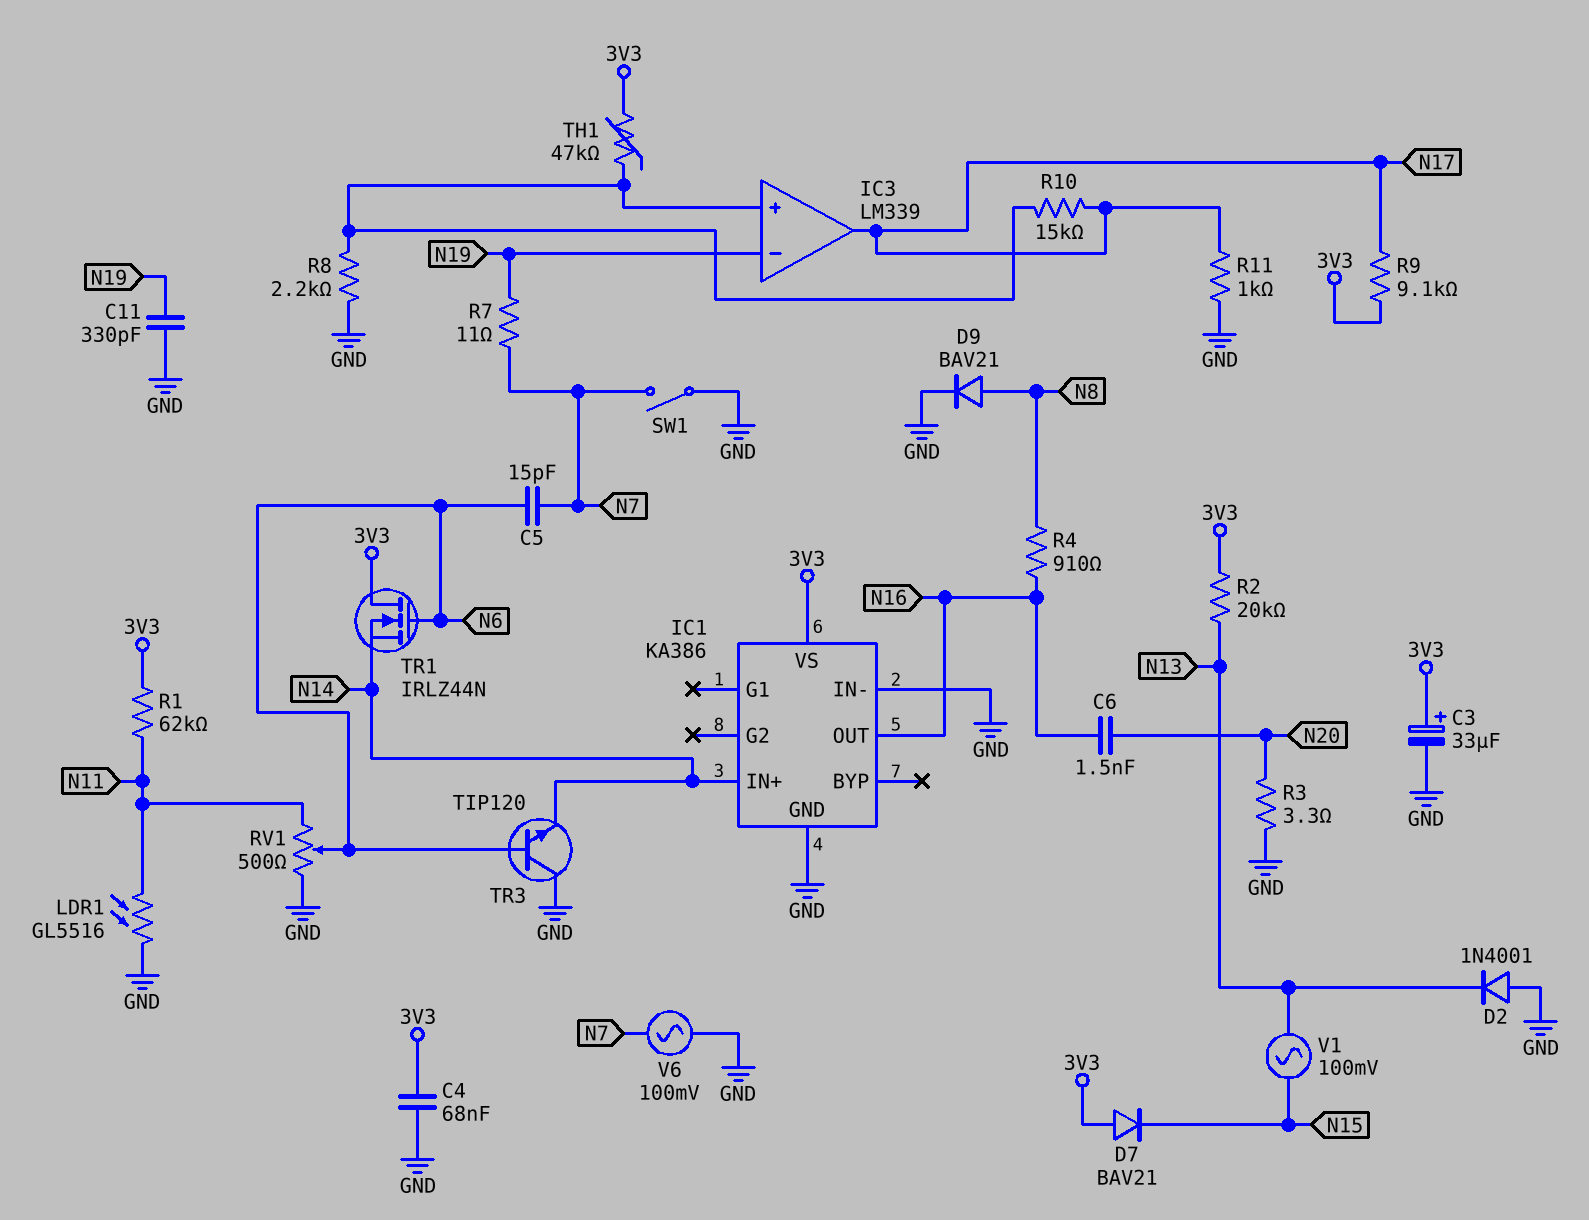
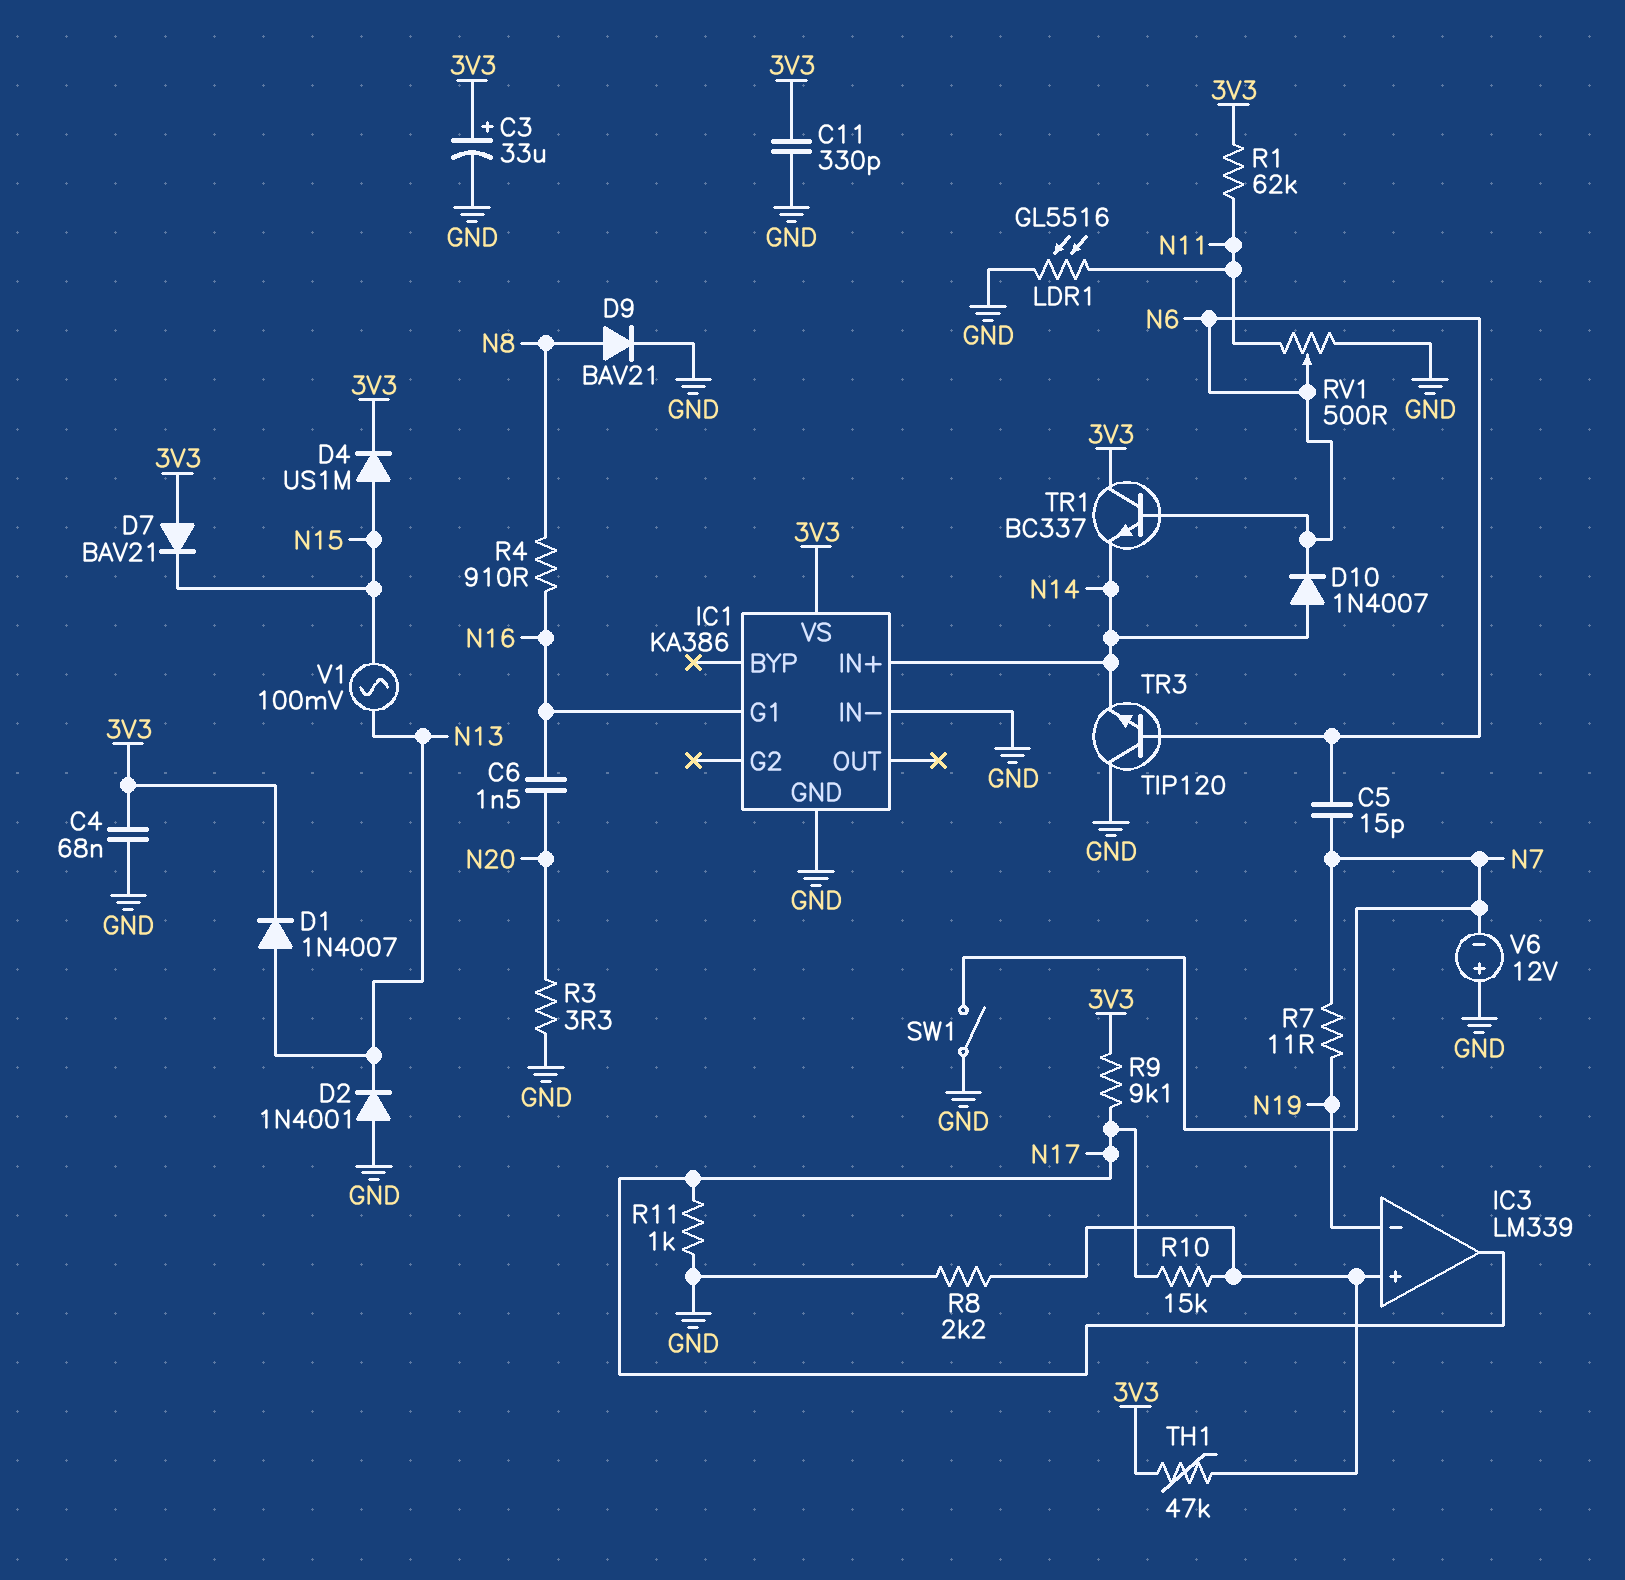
C11: 330pF (GND, N19) -> 330pF (3V3, GND)
D1: none -> diode 1N4007 (A N13, K 3V3)
D4: none -> diode US1M (A N15, K 3V3)
D10: none -> diode 1N4007 (A N14, K N6)
IC1 pin G1: none -> N16
IC1 pin OUT: N16 -> none
R2: 20k (3V3, N13) -> none
TR1: NMOS IRLZ44N (G N6, D 3V3, S N14) -> NPN BC337 (B N6, C 3V3, E N14)
V6: AC 100mV (GND, N7) -> 12V (plus GND, minus N7)

